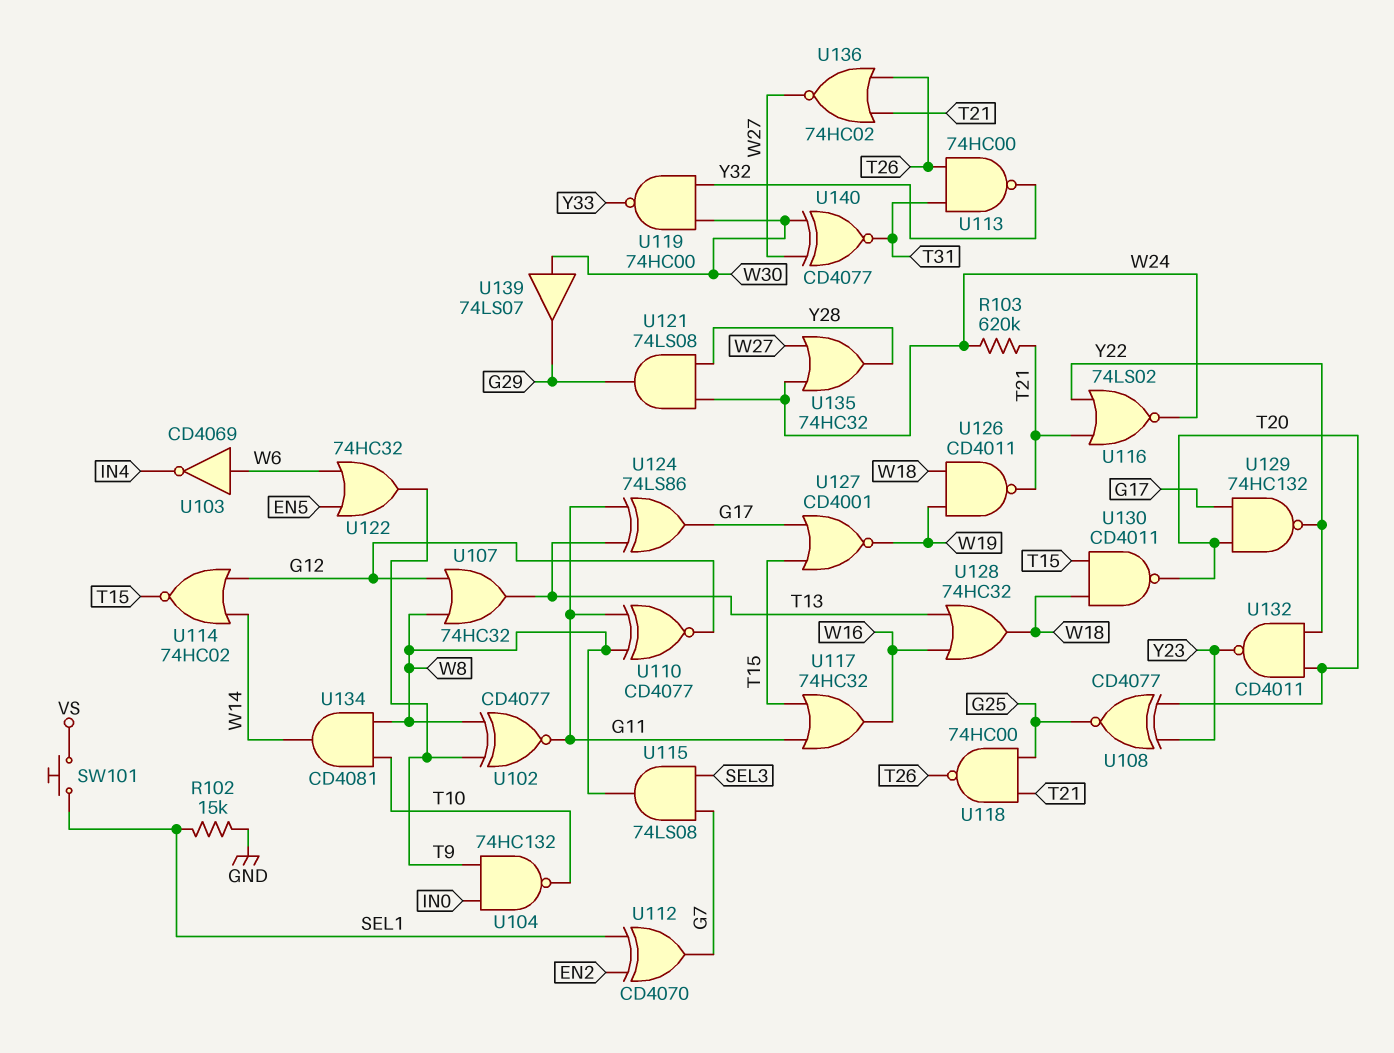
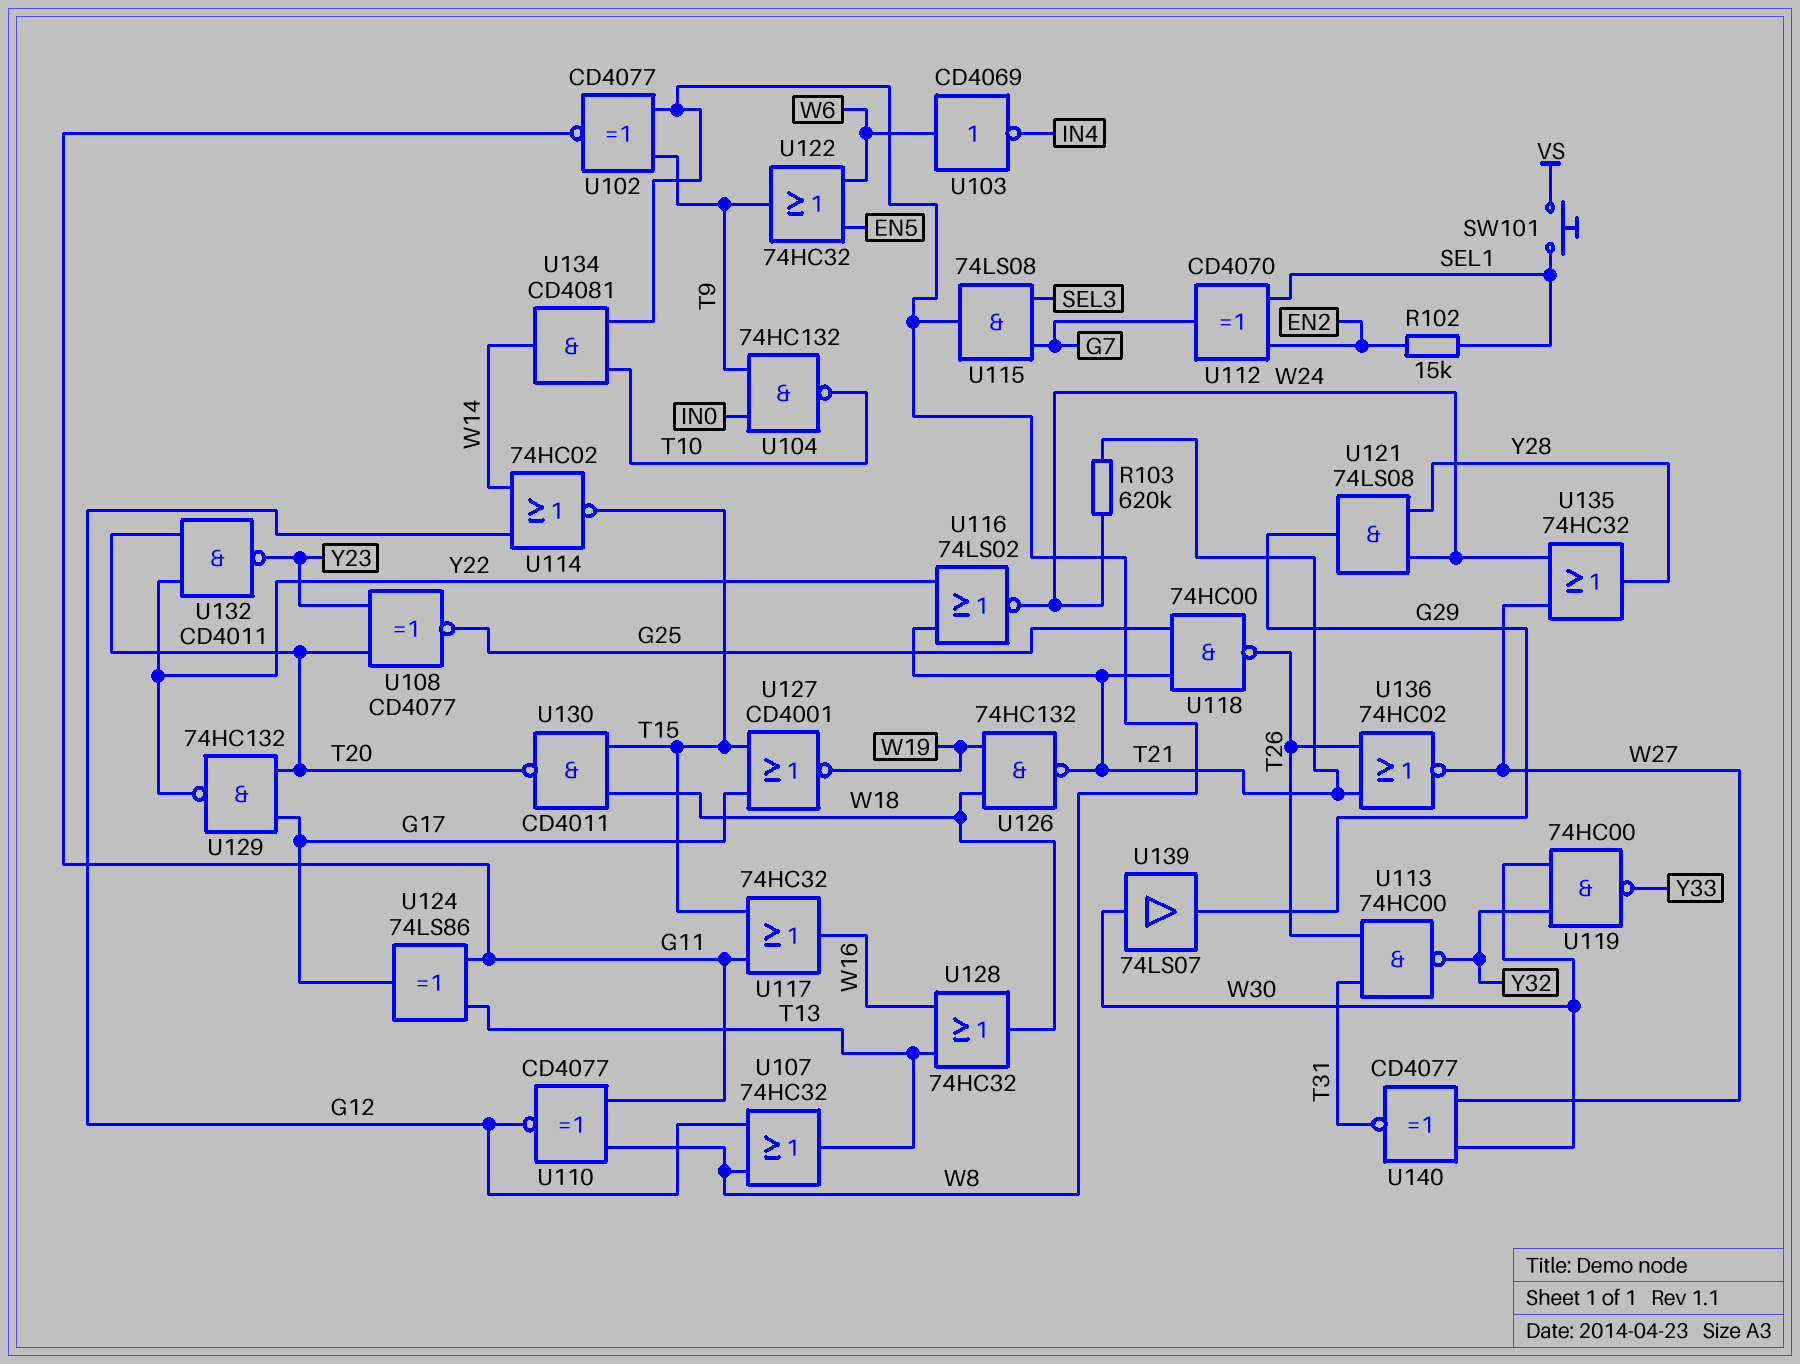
R102: 15k (GND, SEL1) -> 15k (EN2, SEL1)
U126: NAND CD4011 (in W18, in W19, out T21) -> NAND 74HC132 (in W18, in W19, out T21)

